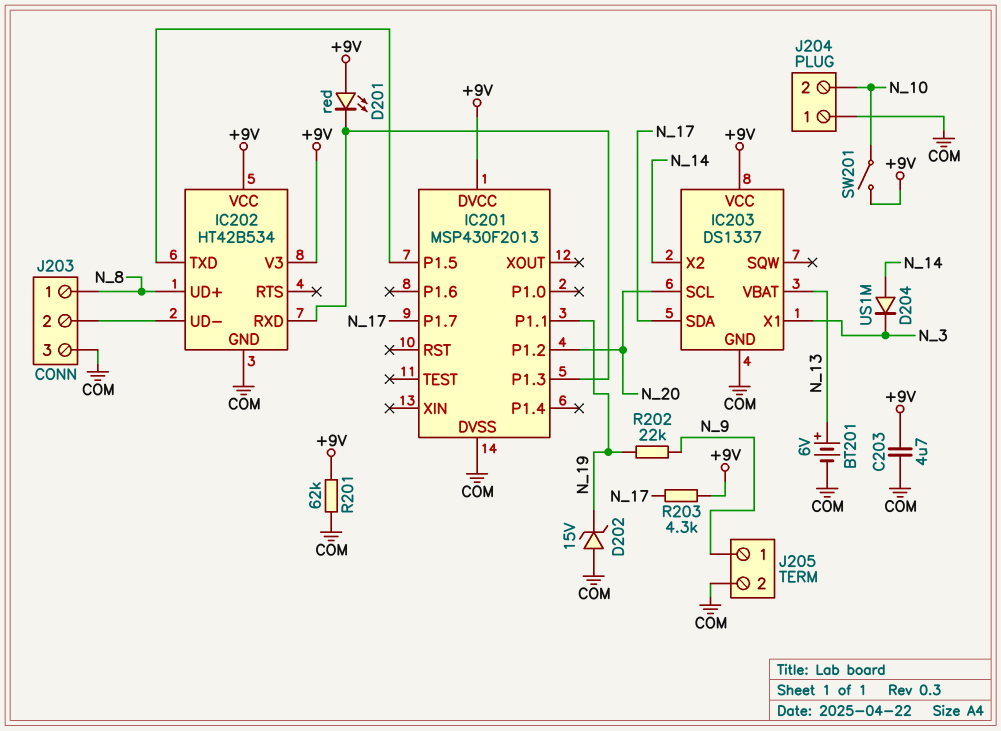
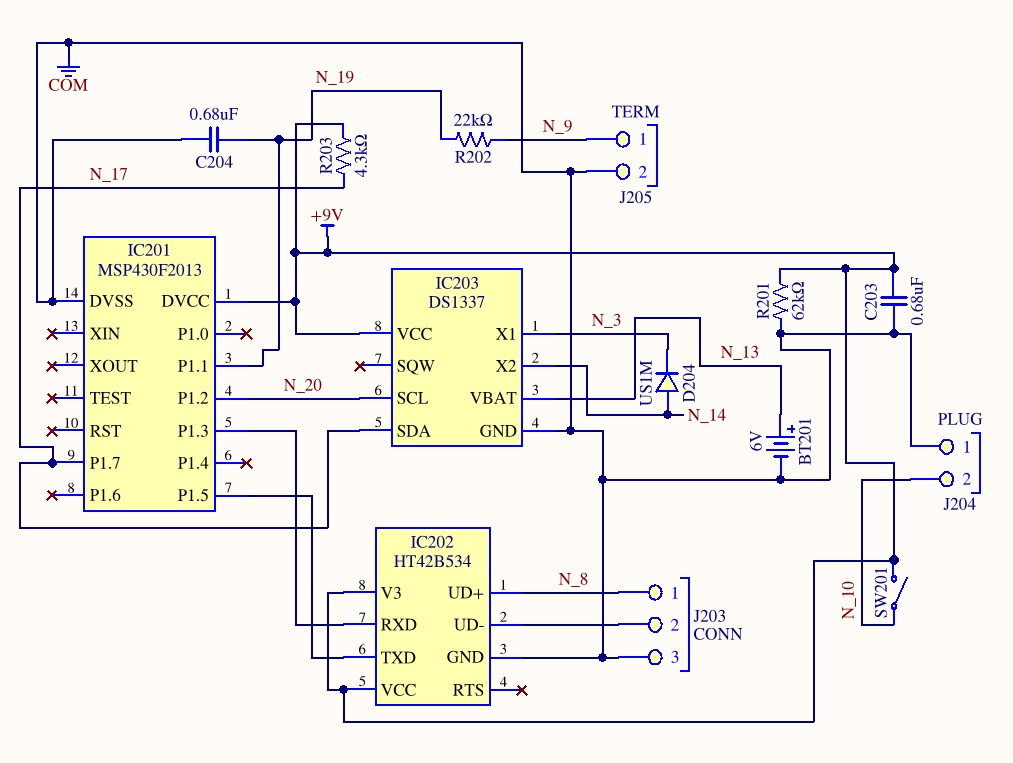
C203: 4.7uF (+9V, COM) -> 680nF (+9V, COM)
C204: none -> 680nF (COM, N_19)
D201: LED red (A +9V, K IC201/P1.3) -> none
D202: zener 15V (A COM, K N_19) -> none

